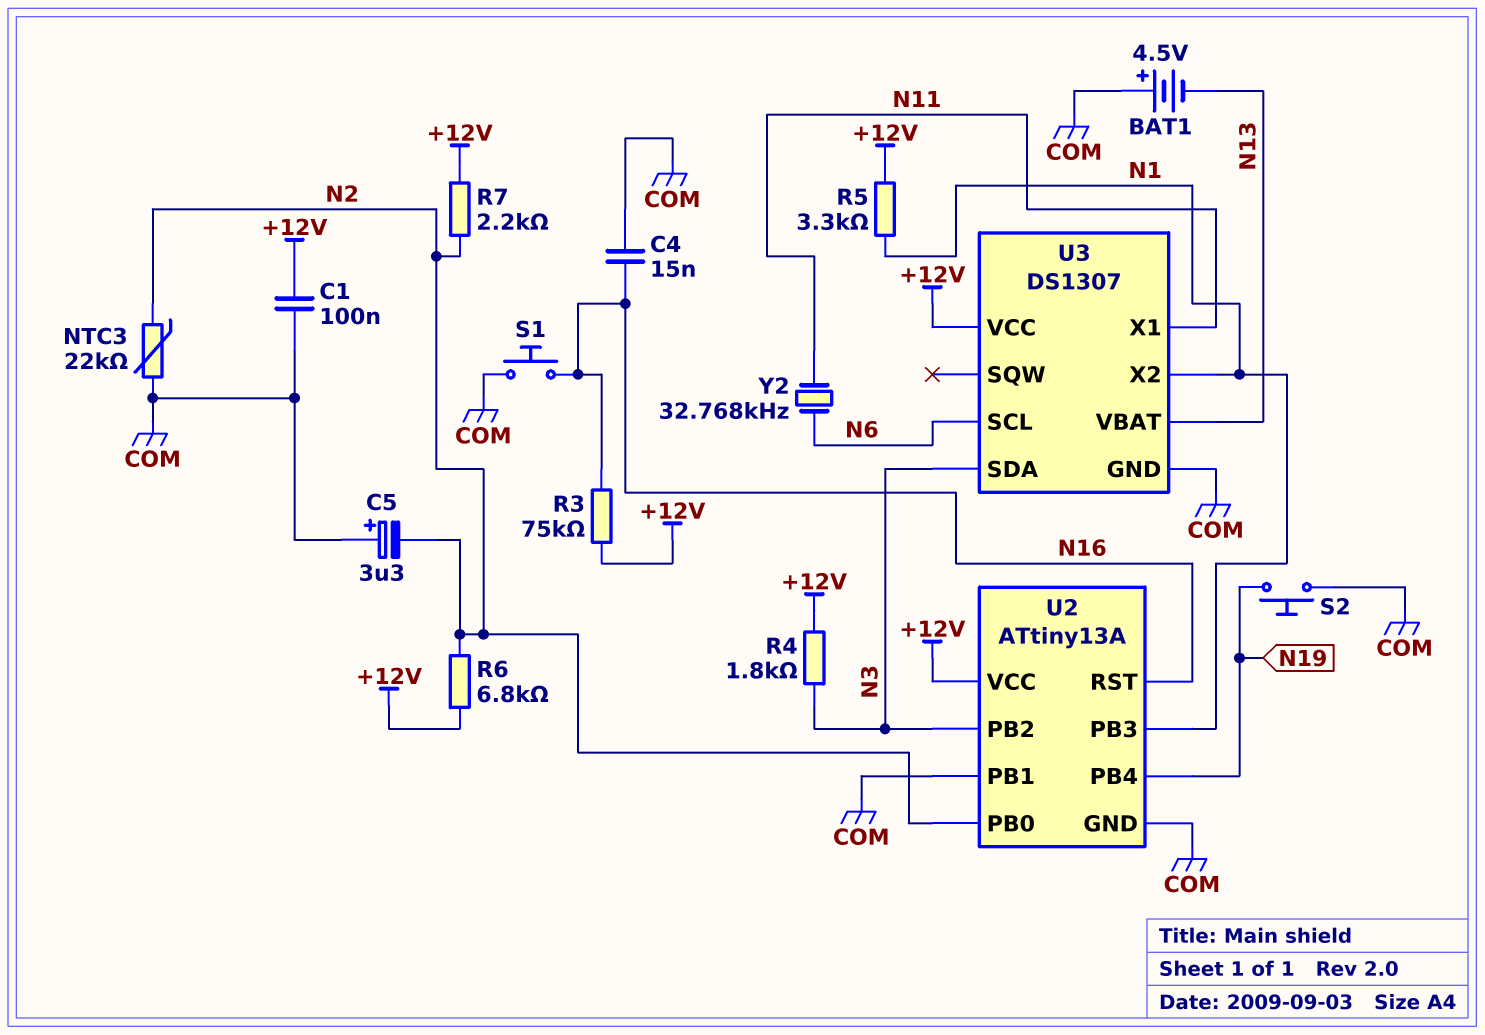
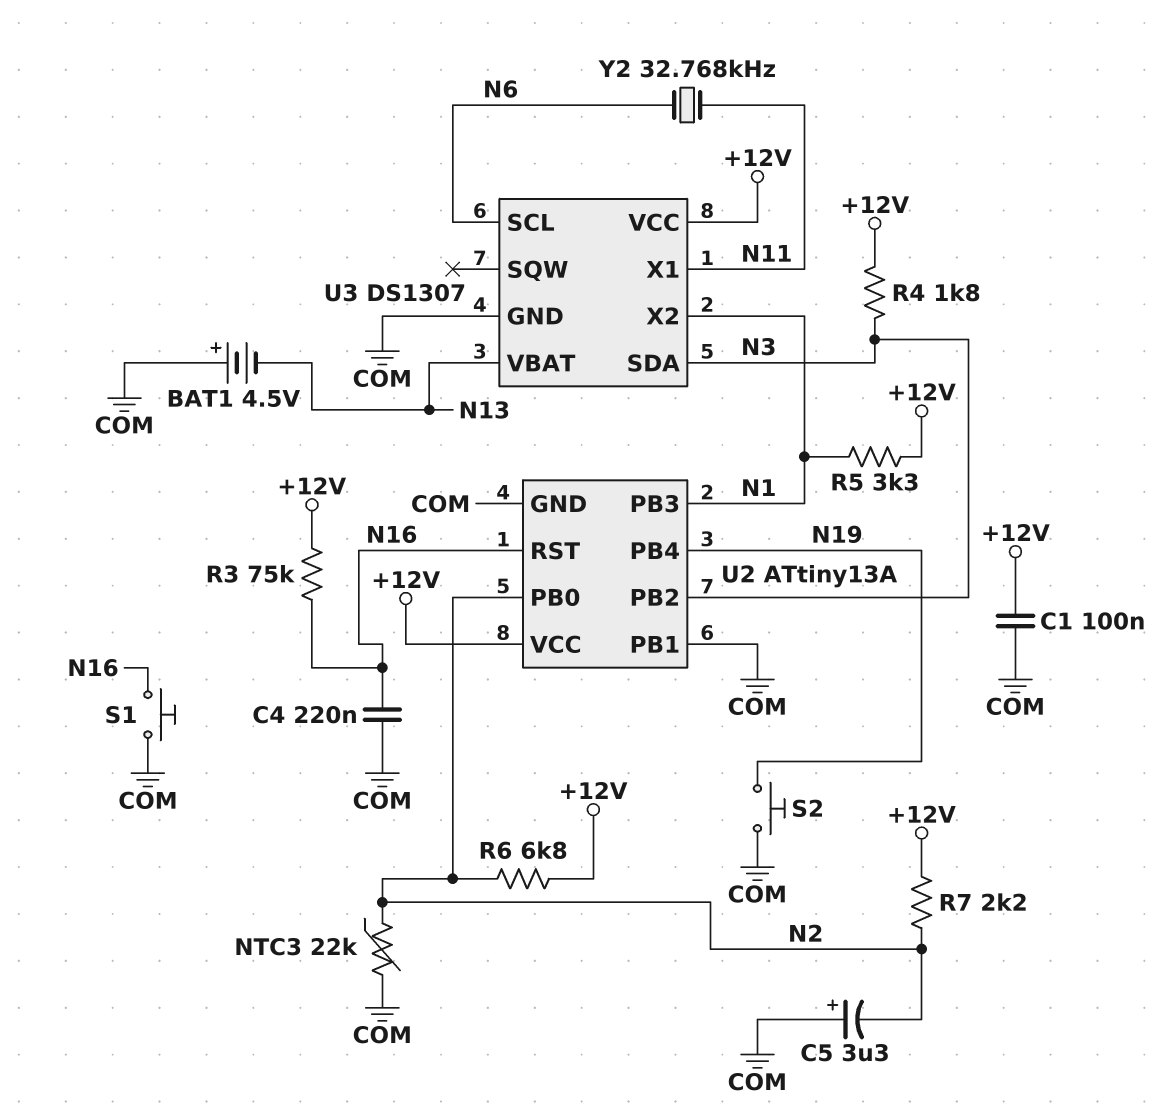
C4: 15nF (COM, N16) -> 220nF (COM, N16)

